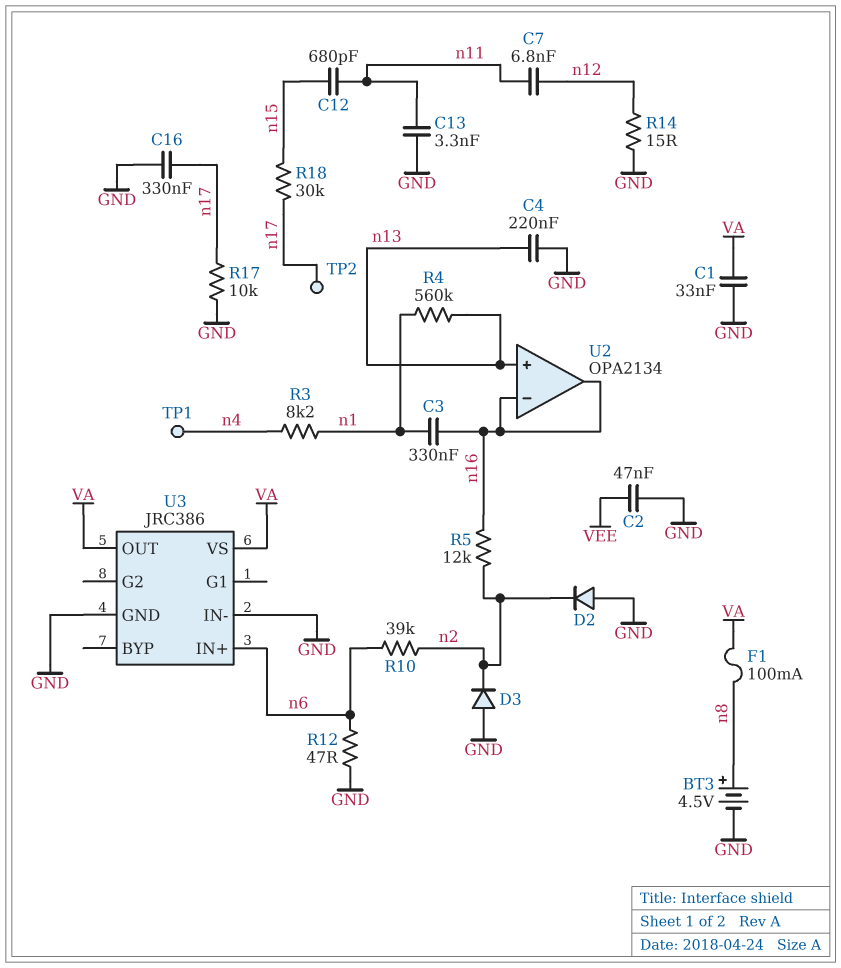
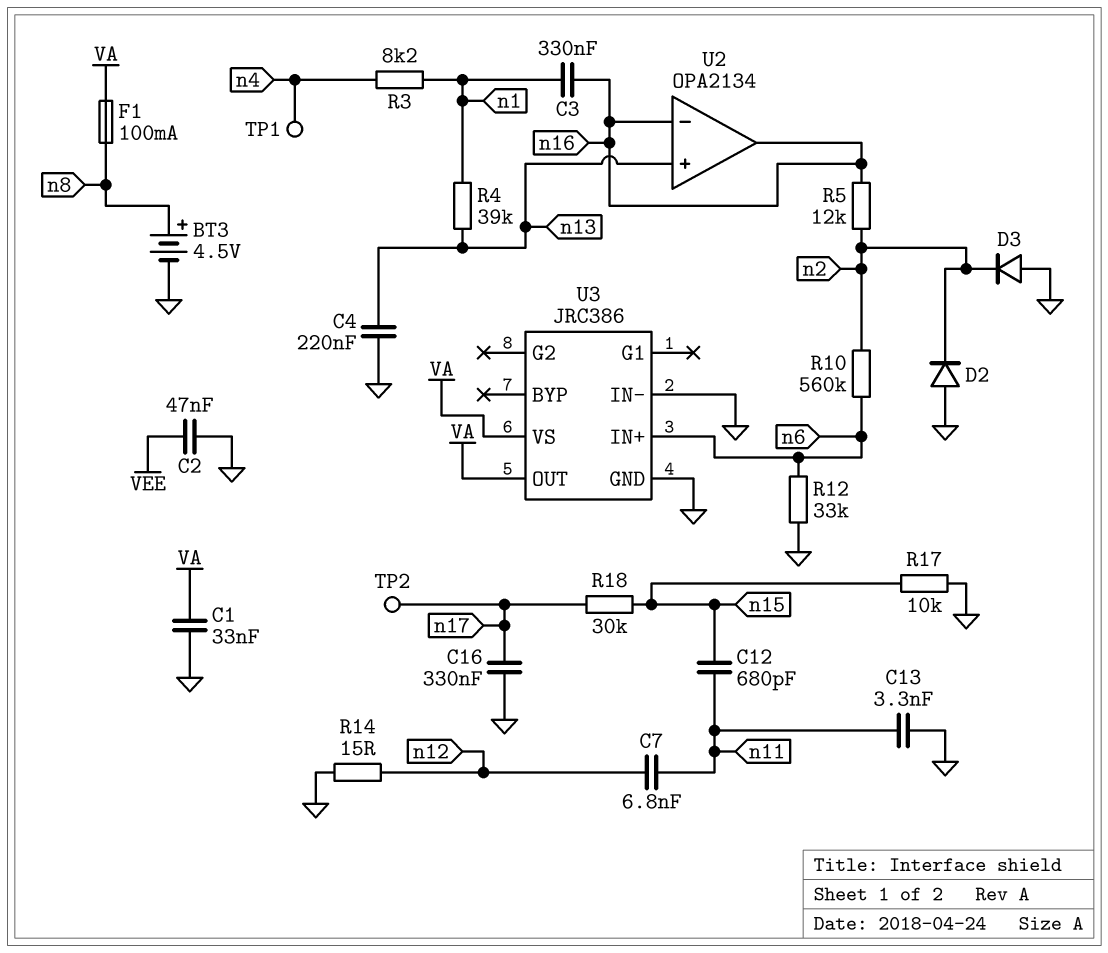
R4: 560k (n1, n13) -> 39k (n1, n13)
R10: 39k (n2, n6) -> 560k (n2, n6)
R12: 47 (GND, n6) -> 33k (GND, n6)
R17: 10k (GND, n17) -> 10k (GND, n15)

